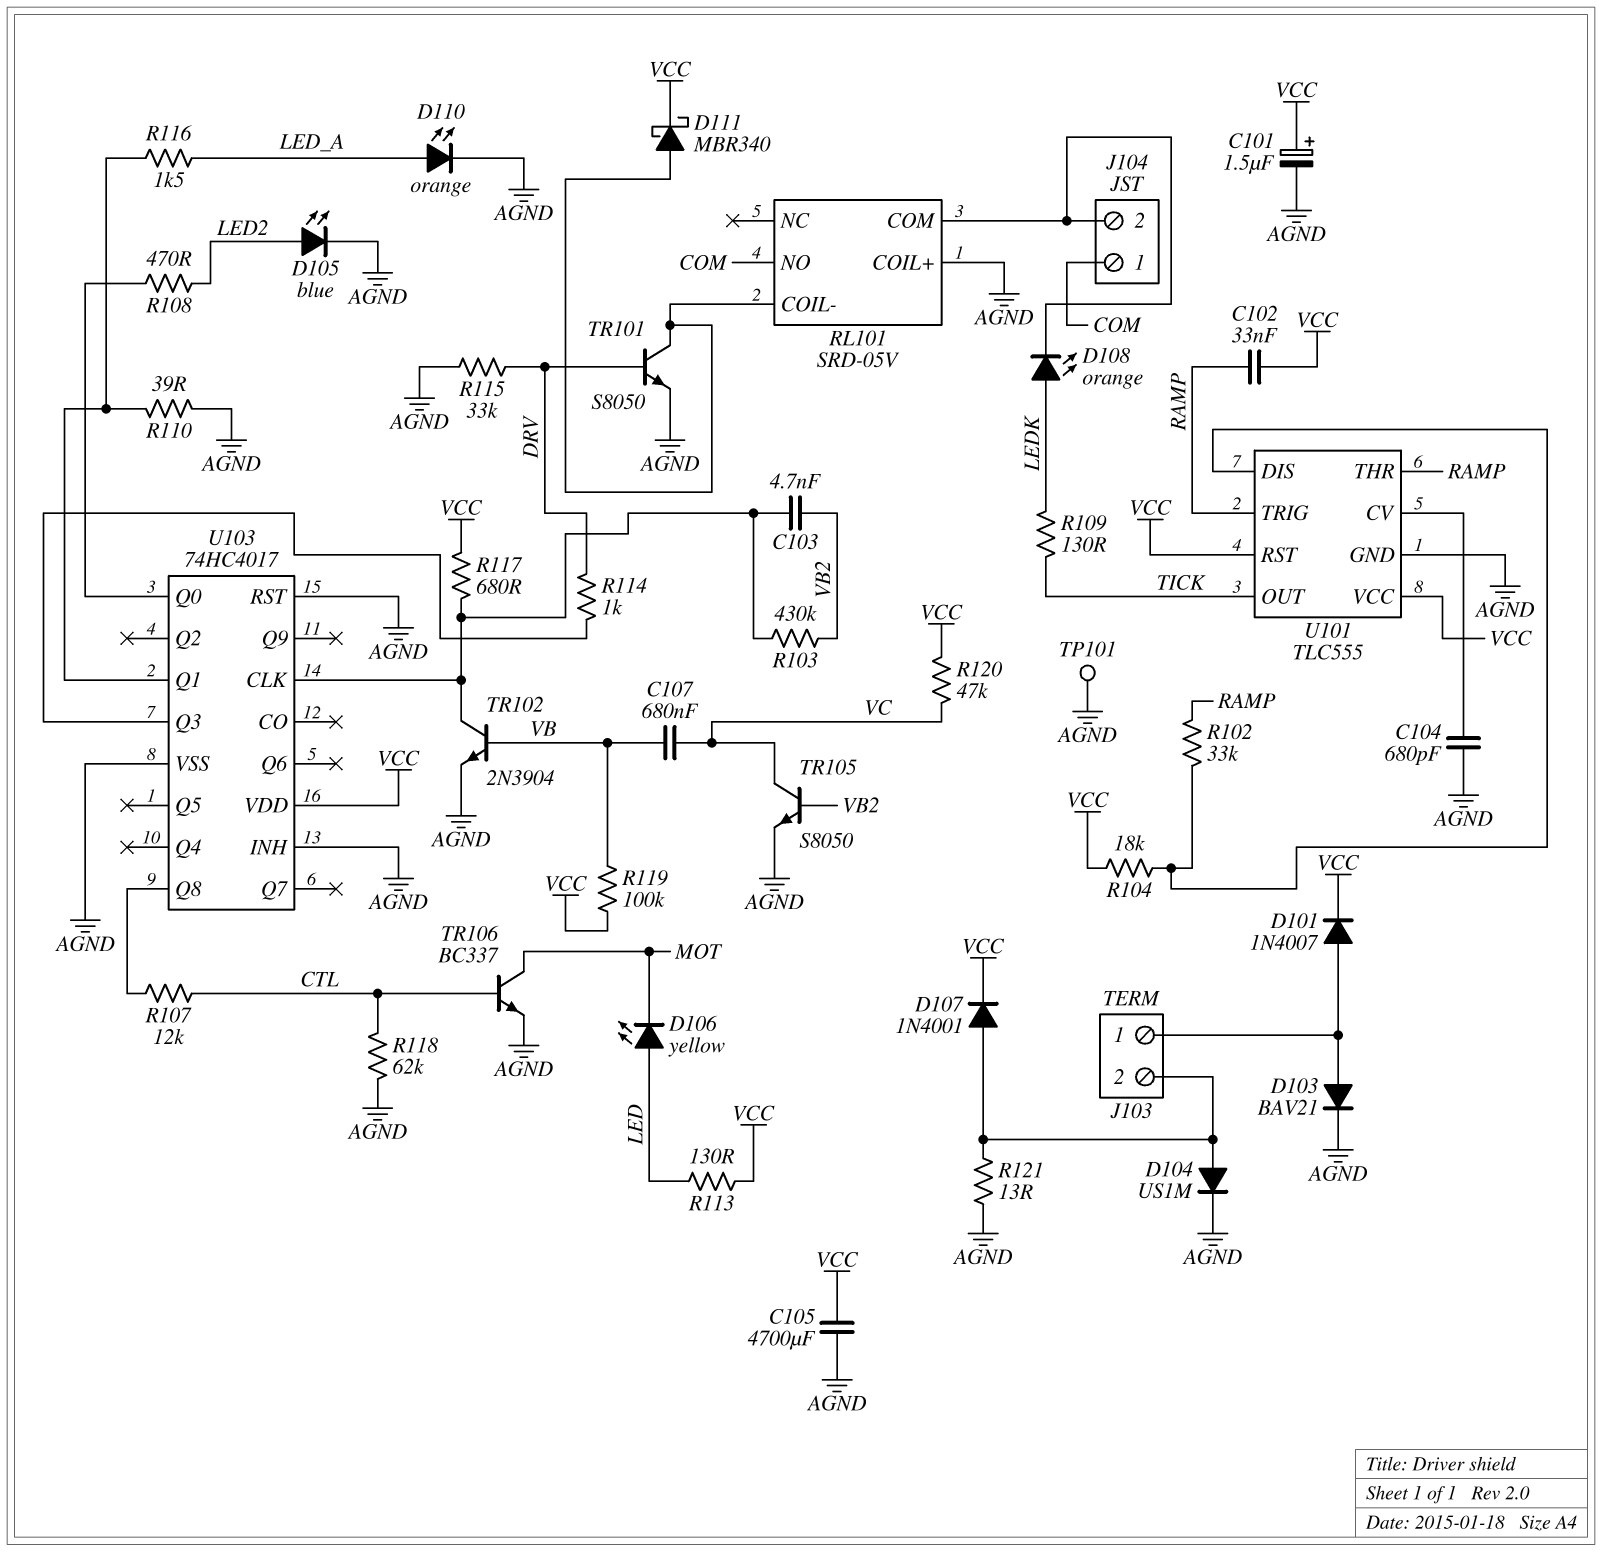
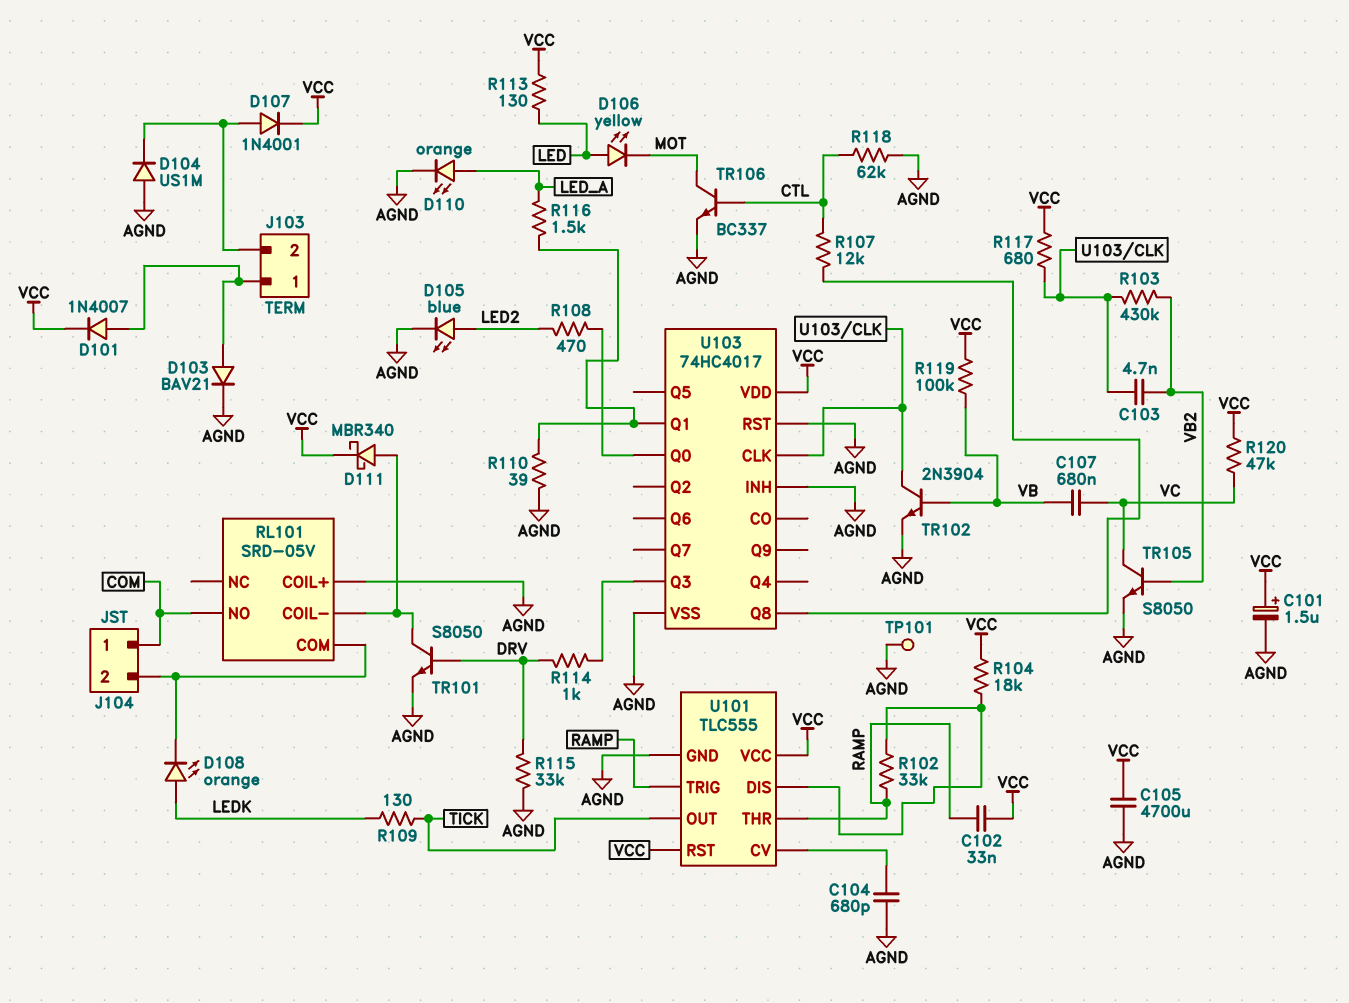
D104: diode US1M (A J103/2, K AGND) -> diode US1M (A AGND, K J103/2)
R121: 13 (AGND, J103/2) -> none

